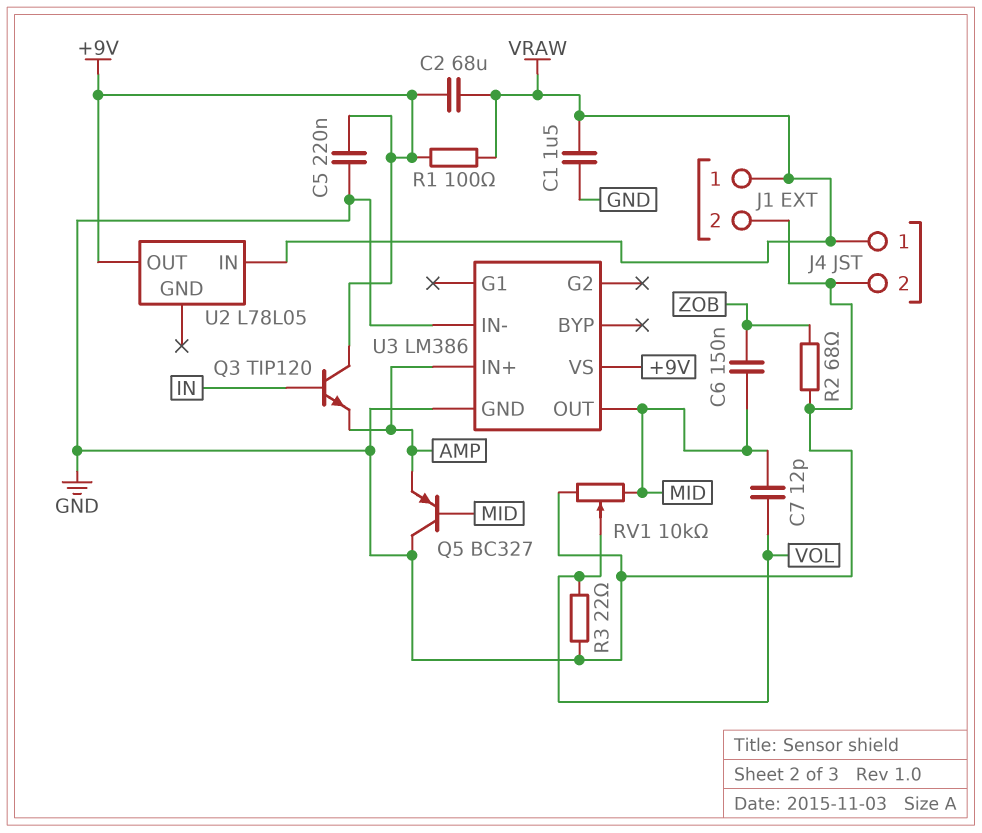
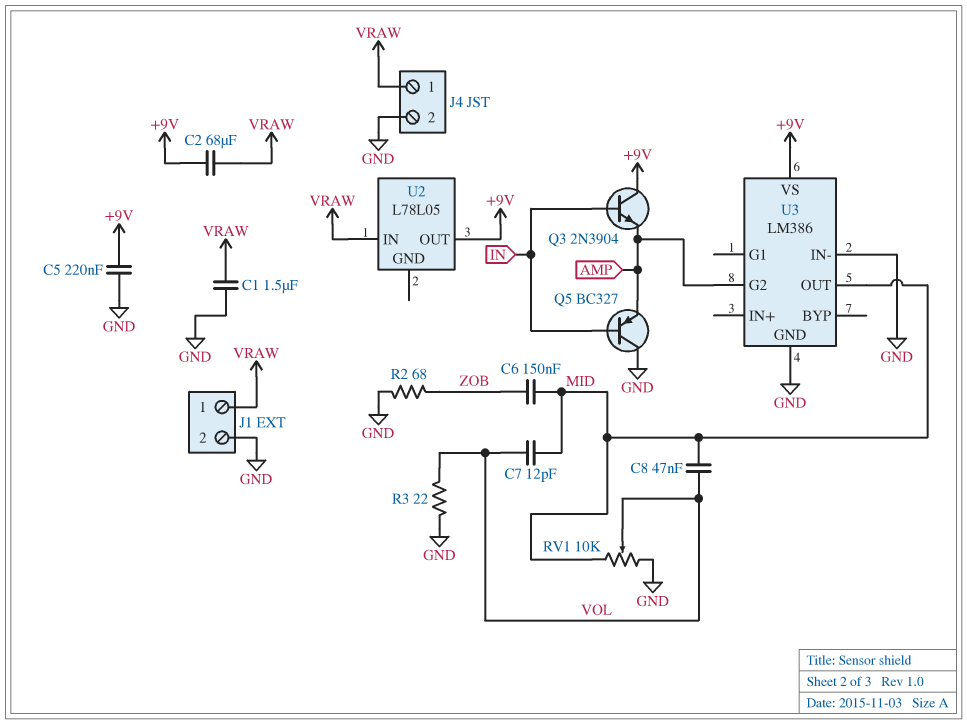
C8: none -> 47nF (MID, VOL)
Q3: NPN TIP120 (B IN, C +9V, E AMP) -> NPN 2N3904 (B IN, C +9V, E AMP)
Q5: PNP BC327 (B MID, C GND, E AMP) -> PNP BC327 (B IN, C GND, E AMP)
R1: 100 (+9V, VRAW) -> none
U3 pin G2: none -> AMP
U3 pin IN+: AMP -> none

